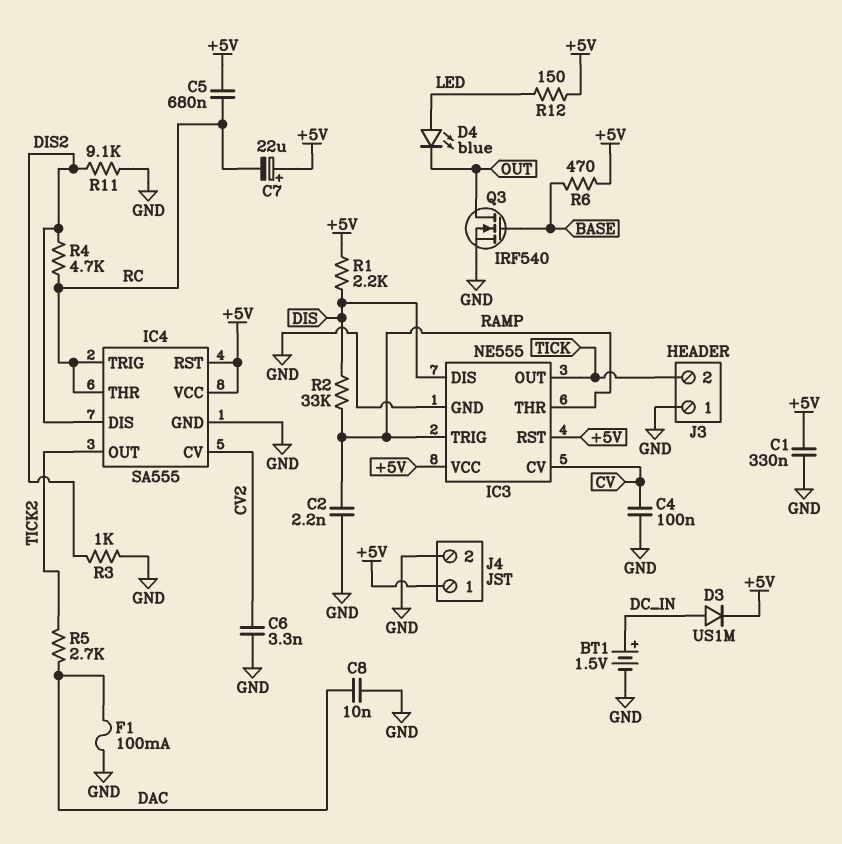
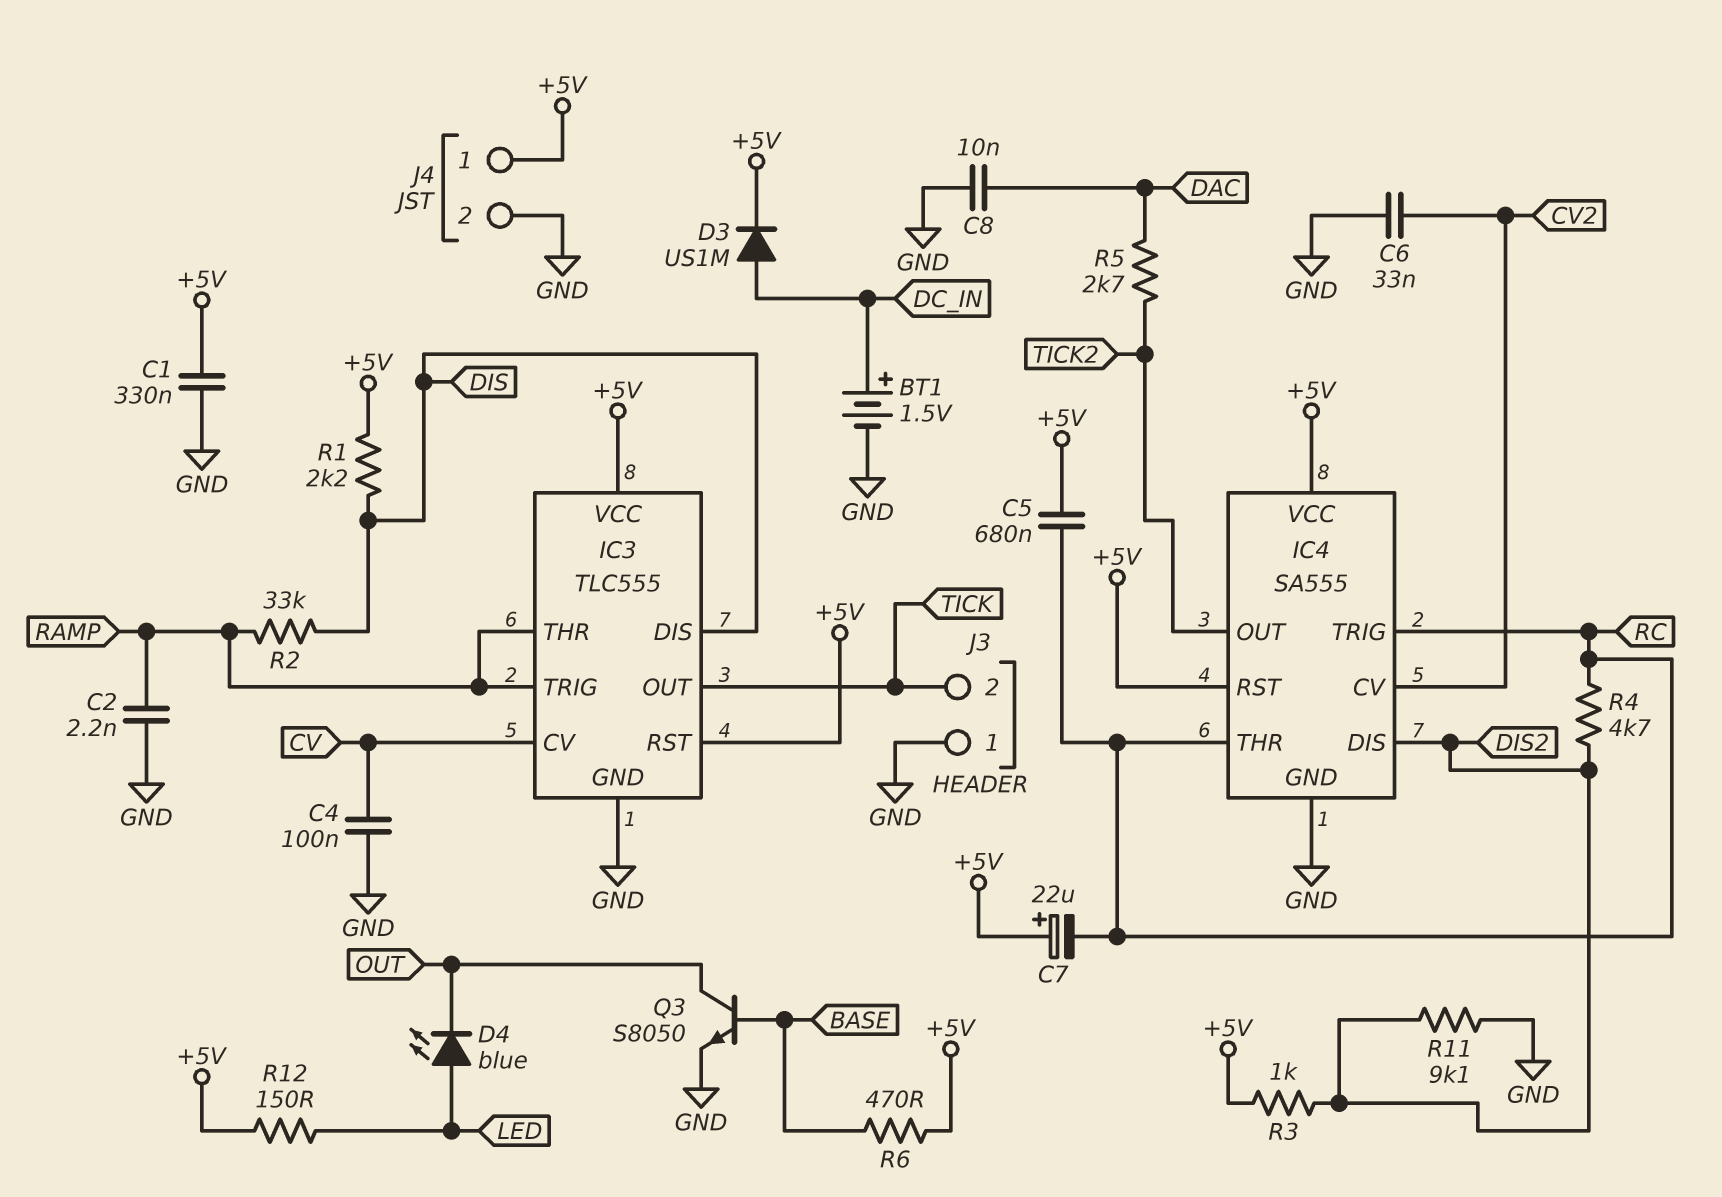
C6: 3.3nF (CV2, GND) -> 33nF (CV2, GND)
F1: 100mA (DAC, GND) -> none
IC3: NE555 -> TLC555
Q3: NMOS IRF540 (G BASE, D OUT, S GND) -> NPN S8050 (B BASE, C OUT, E GND)
R3: 1k (DIS2, GND) -> 1k (+5V, DIS2)

